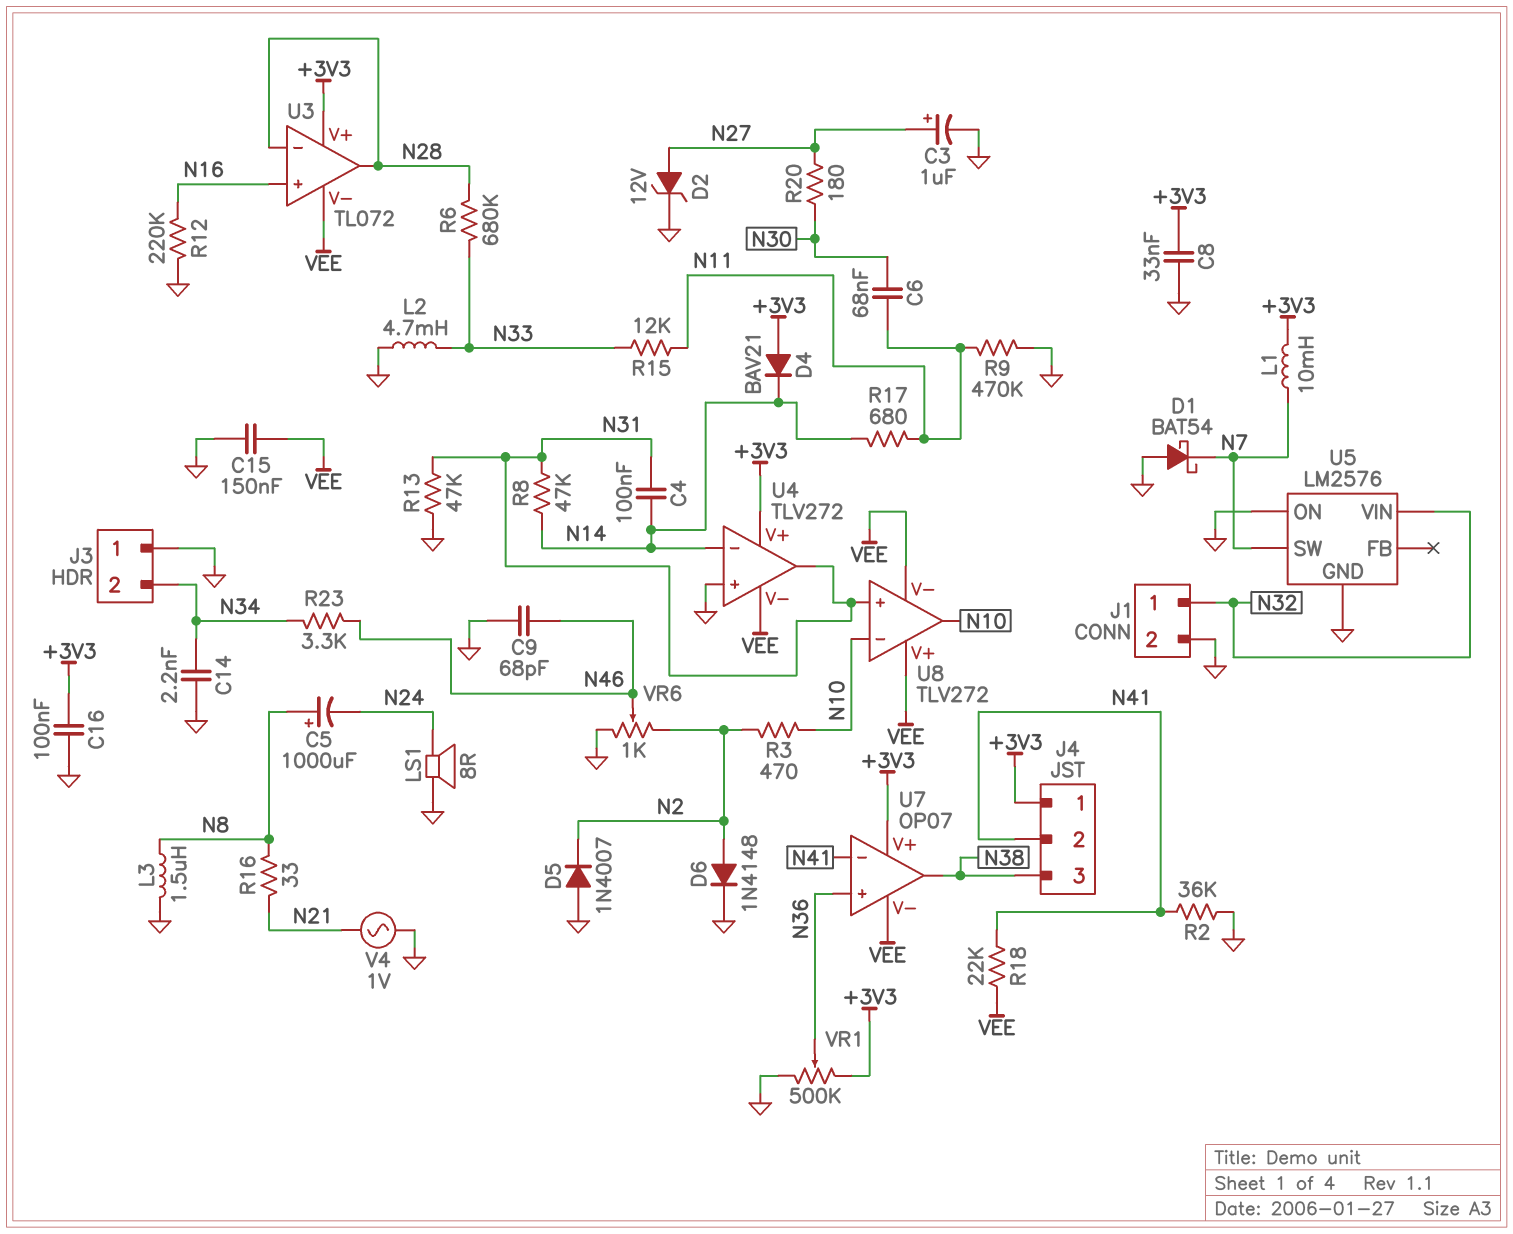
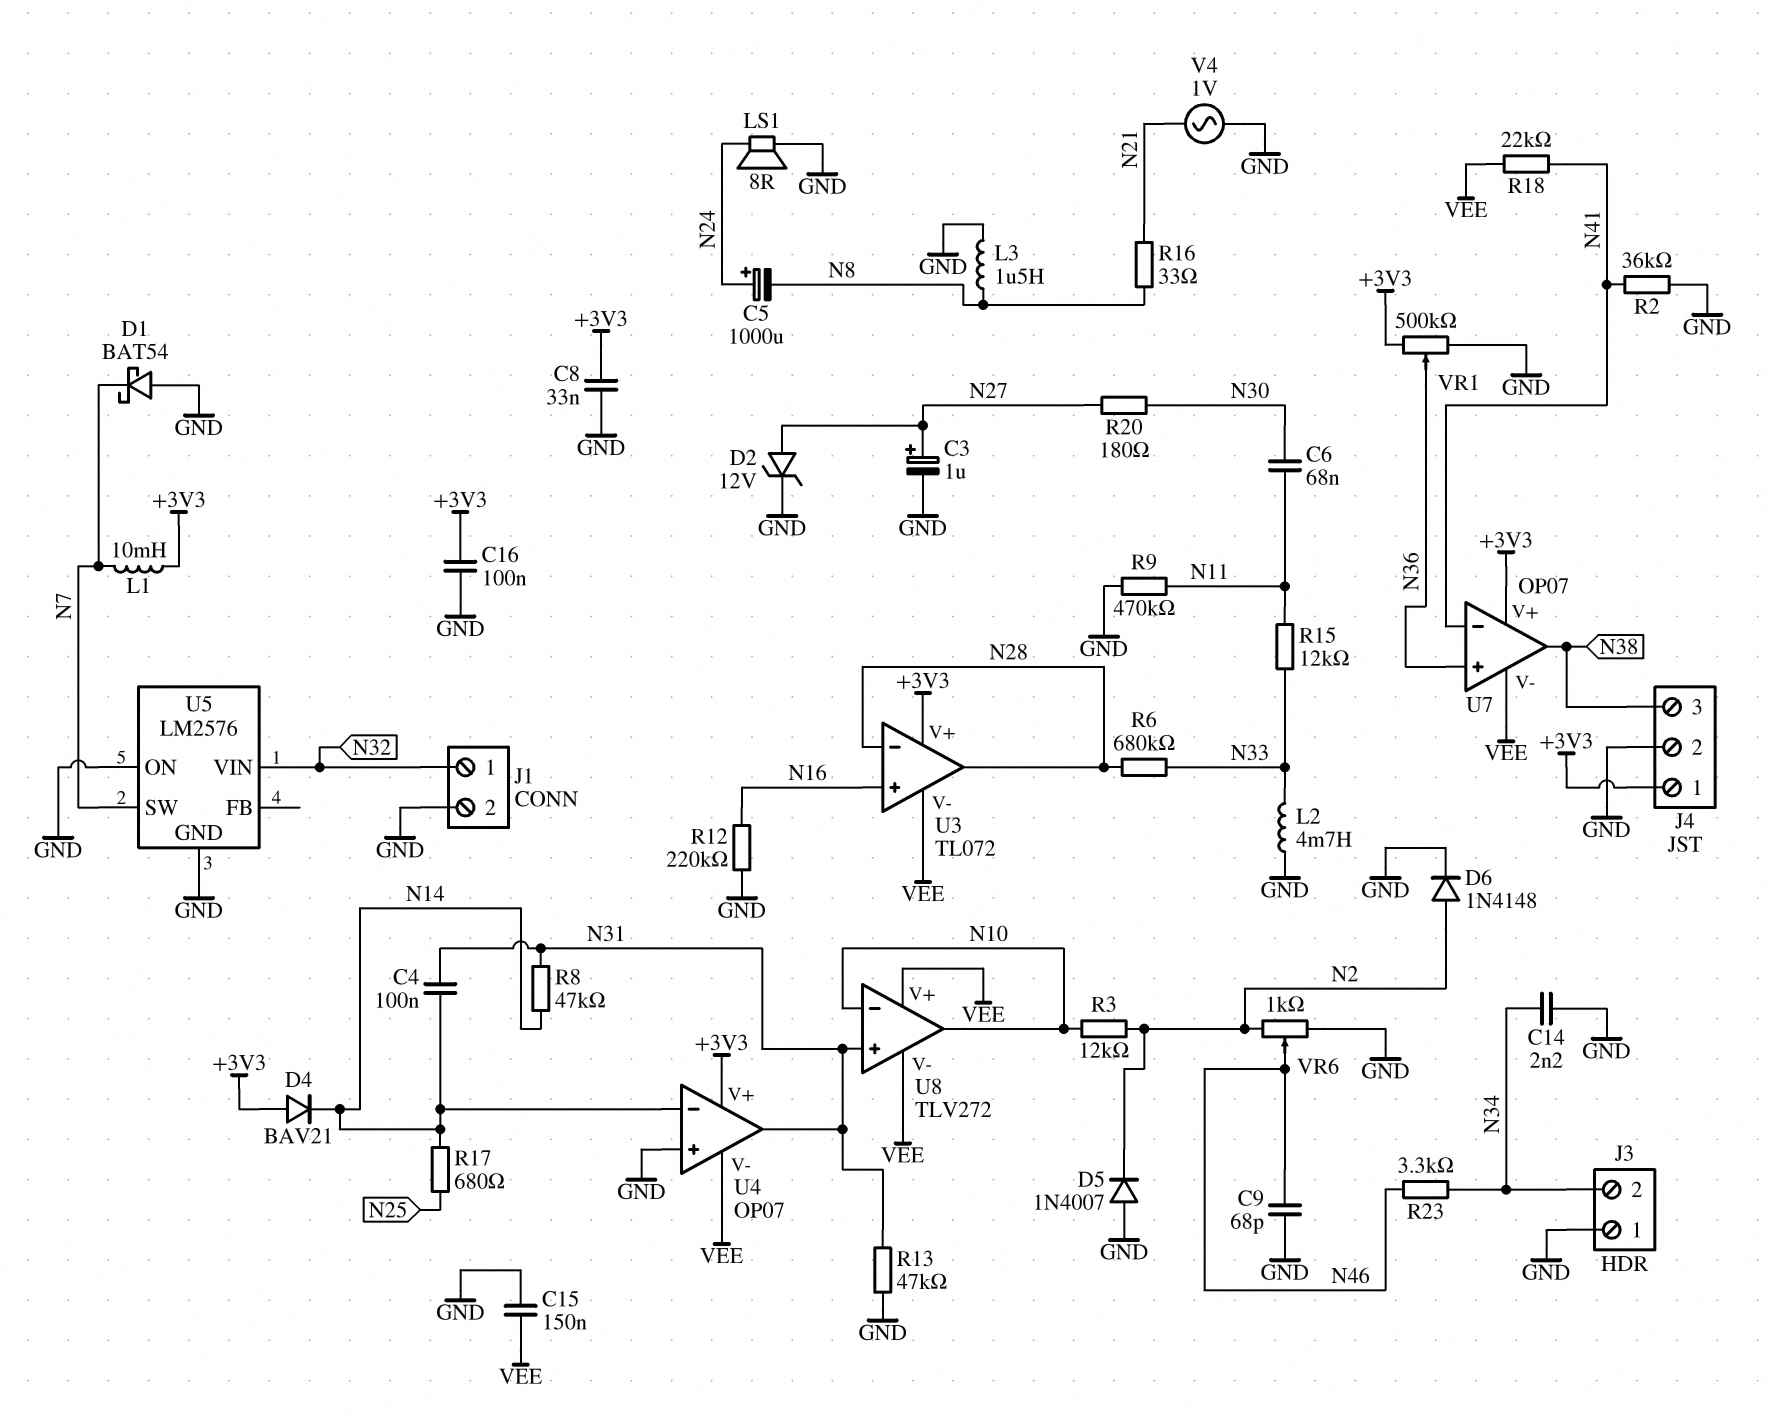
C5: 1000uF (plus N8, minus N24) -> 1000uF (plus N24, minus N8)
J4 pin 2: N41 -> GND
R3: 470 (N2, N10) -> 12k (N2, N10)
R17: 680 (N11, N14) -> 680 (N14, N25)
U4: TLV272 -> OP07

